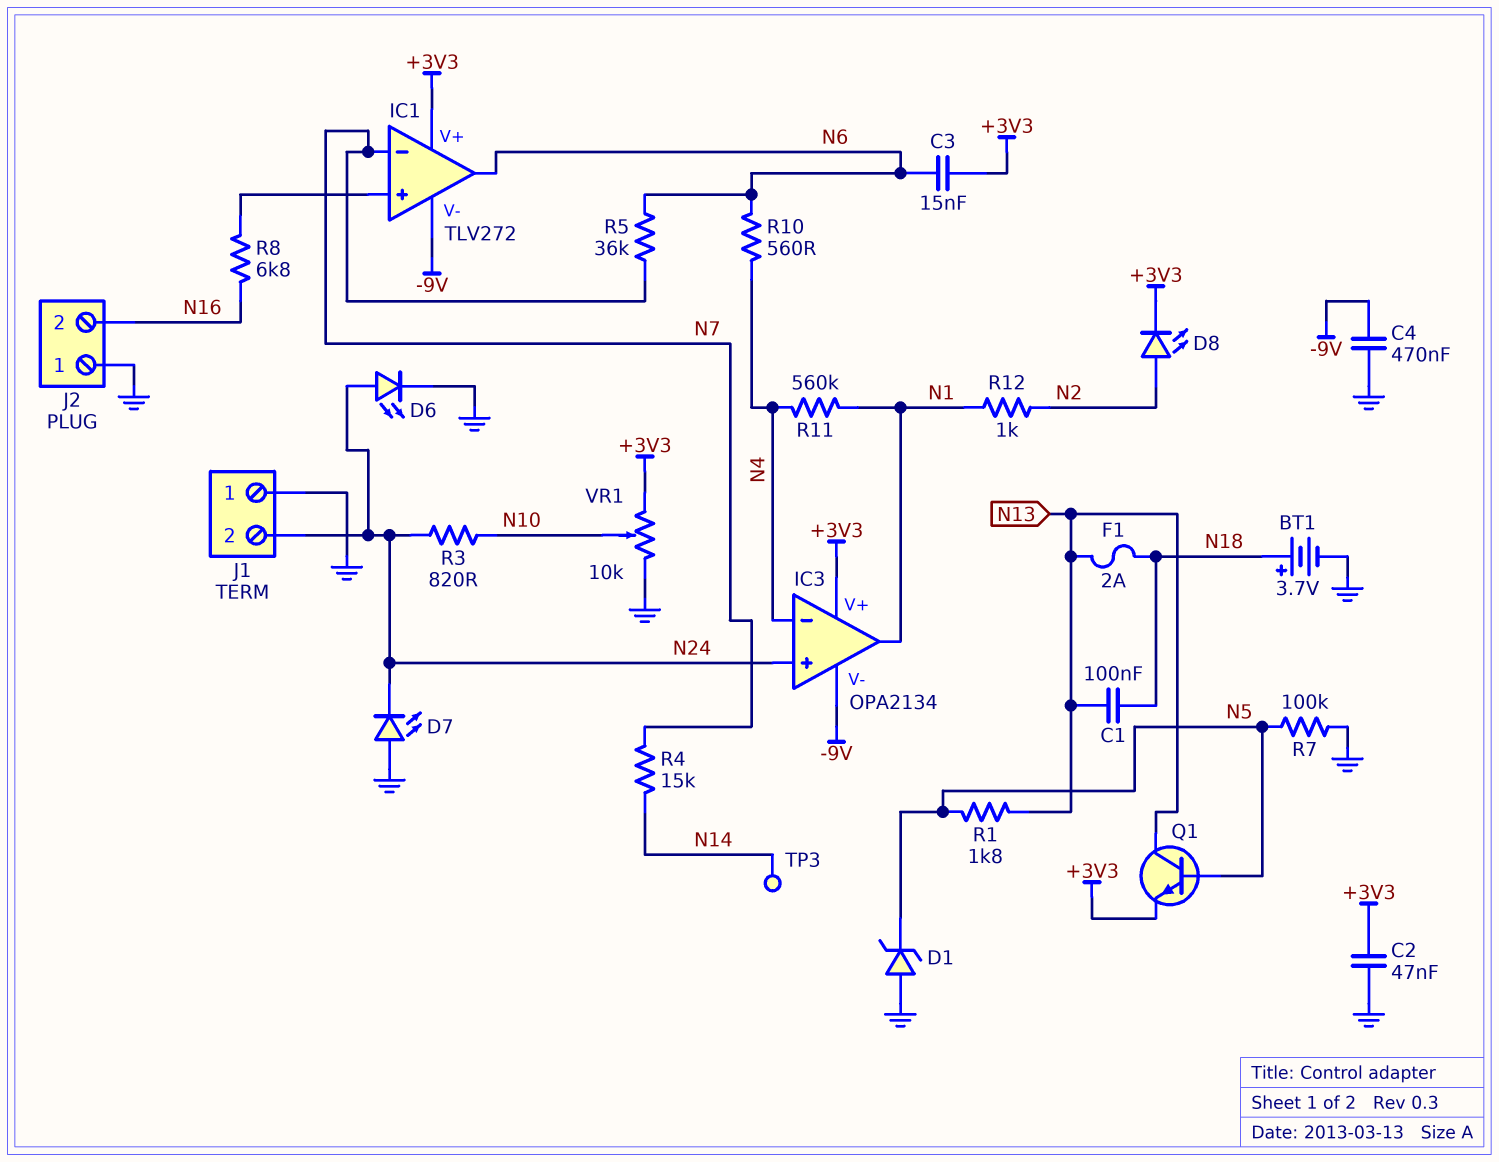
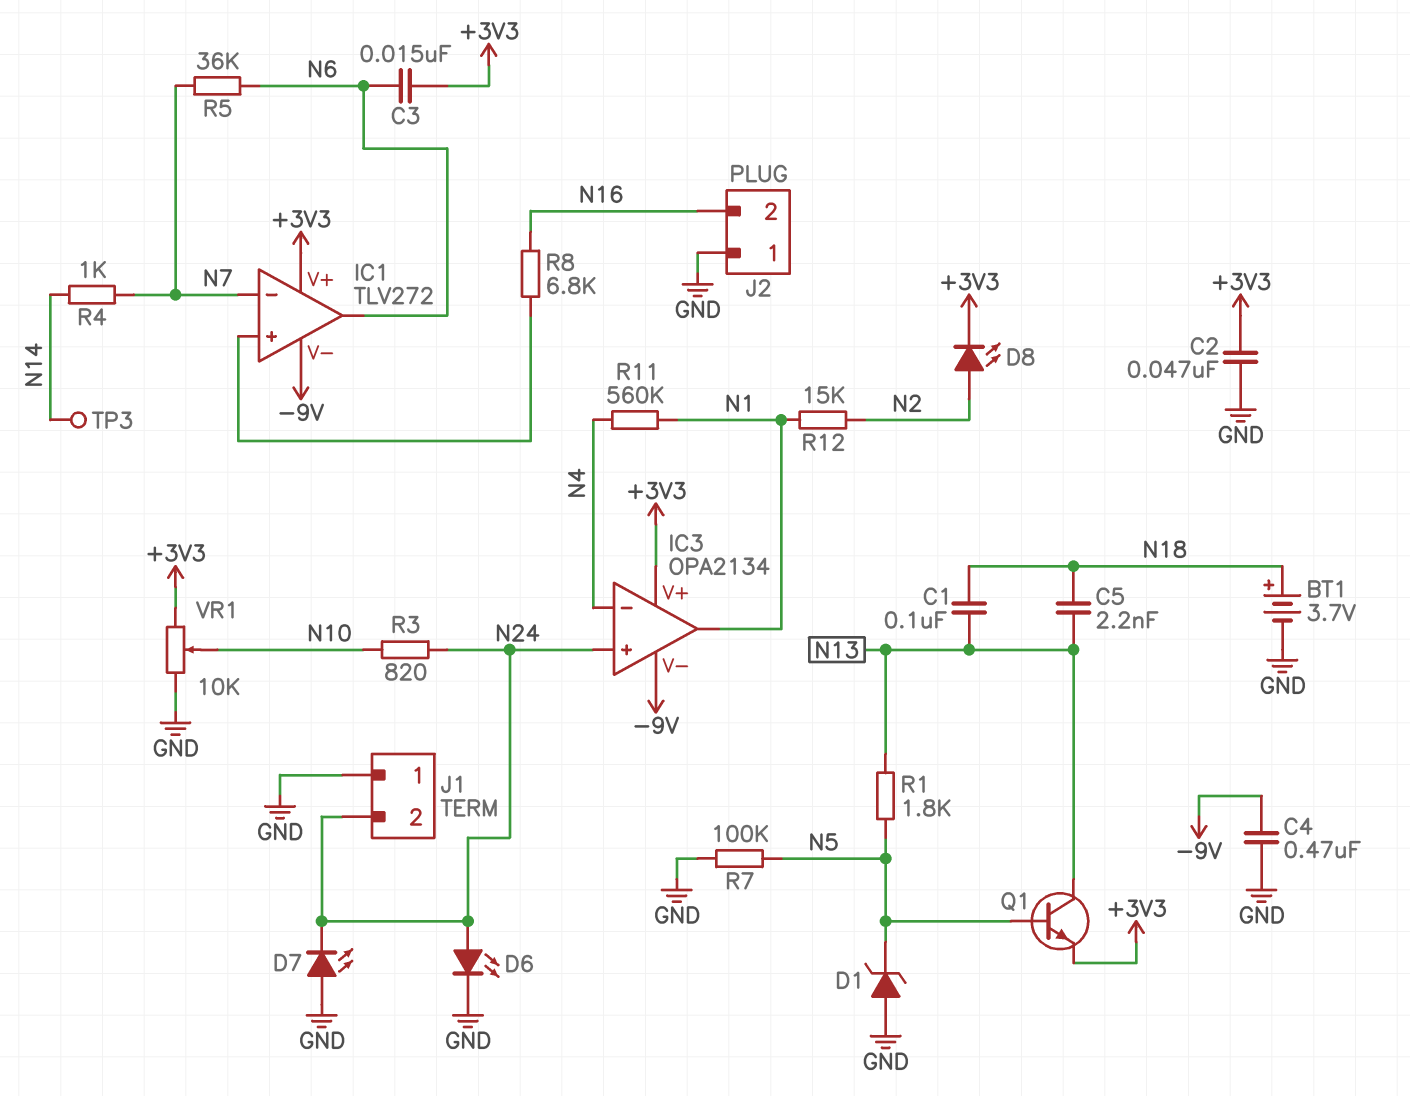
C5: none -> 2.2nF (N13, N18)
F1: 2A (N13, N18) -> none
R4: 15k (N7, N14) -> 1k (N7, N14)
R10: 560 (N4, N6) -> none
R12: 1k (N1, N2) -> 15k (N1, N2)

